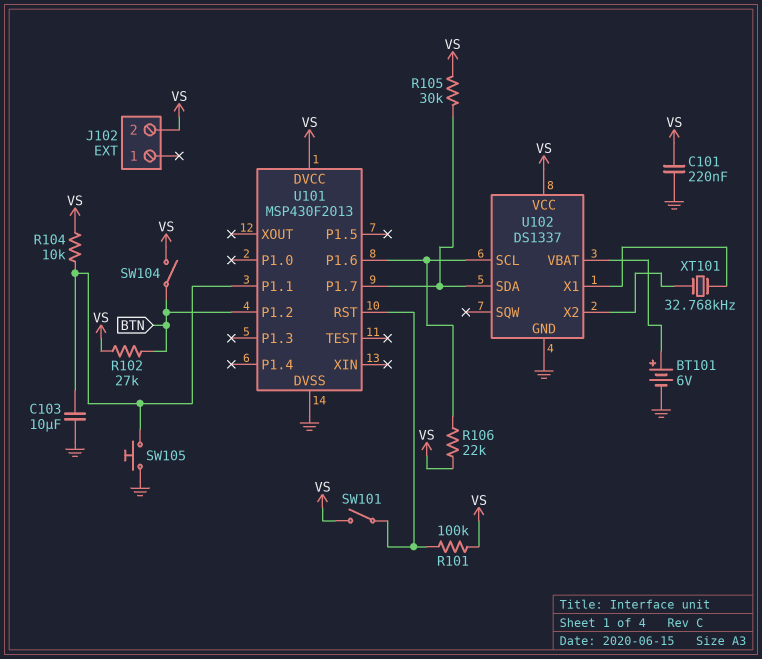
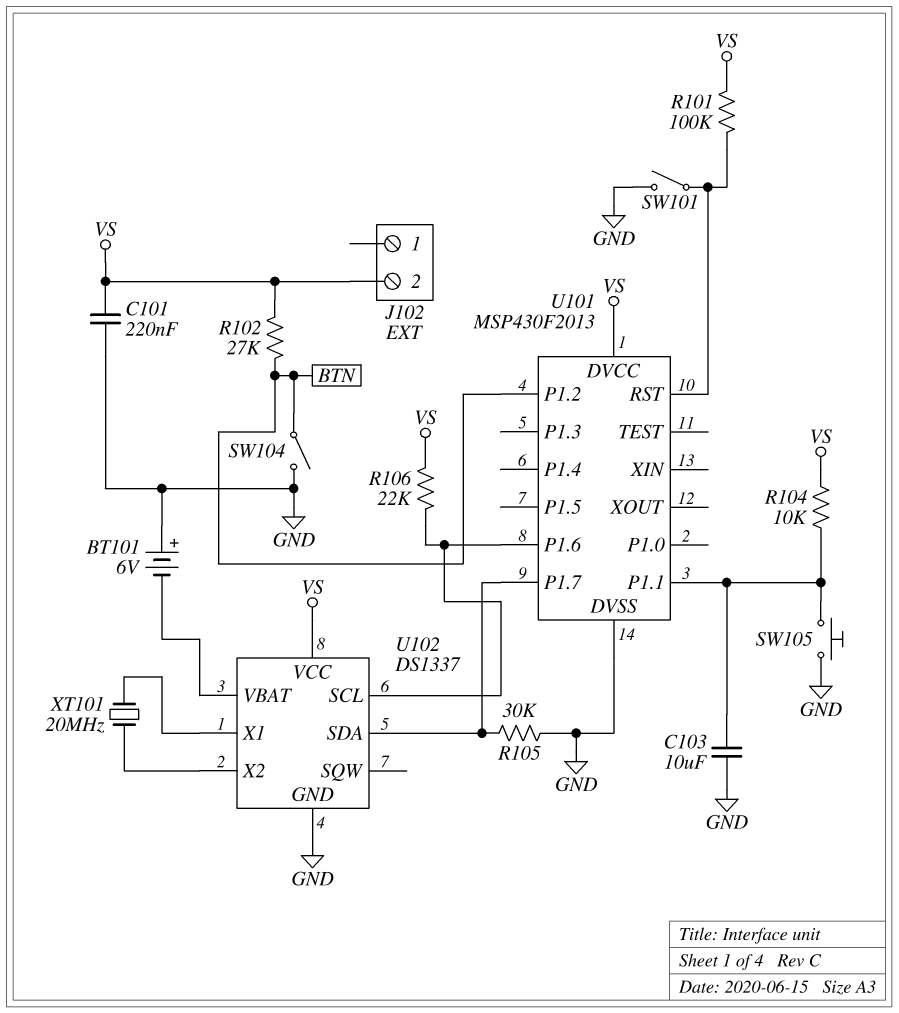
BT101: 6V (plus U102/VBAT, minus GND) -> 6V (plus GND, minus U102/VBAT)
R105: 30k (U101/P1.7, VS) -> 30k (GND, U101/P1.7)
SW101: switch (U101/RST, VS) -> switch (GND, U101/RST)
SW104: switch (BTN, VS) -> switch (BTN, GND)
XT101: 32.768kHz (U102/X1, U102/X2) -> 20MHz (U102/X1, U102/X2)

